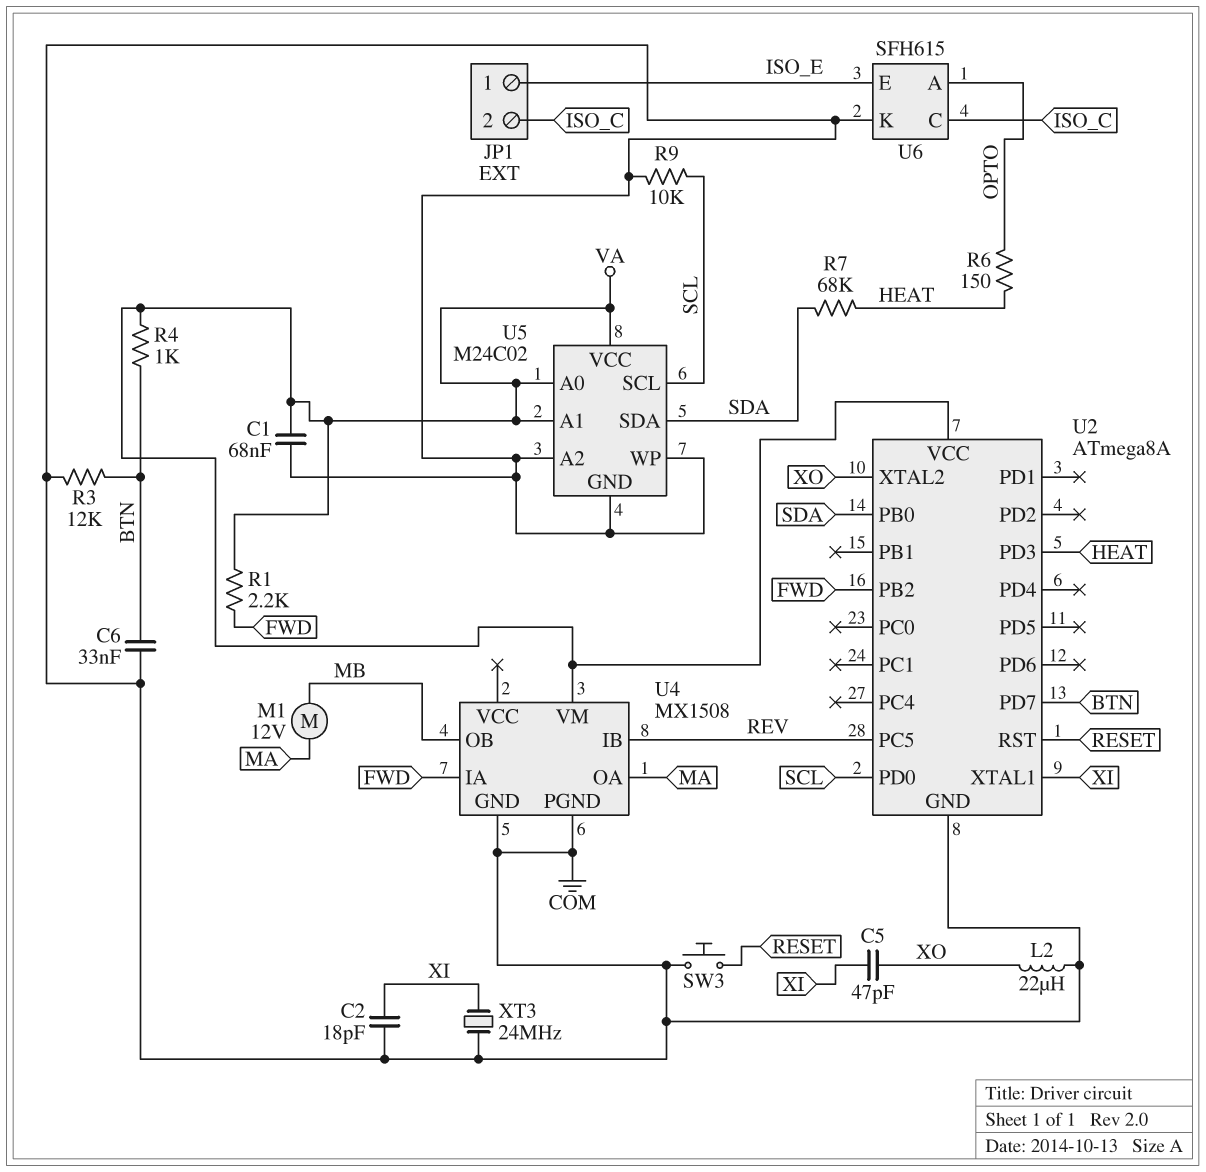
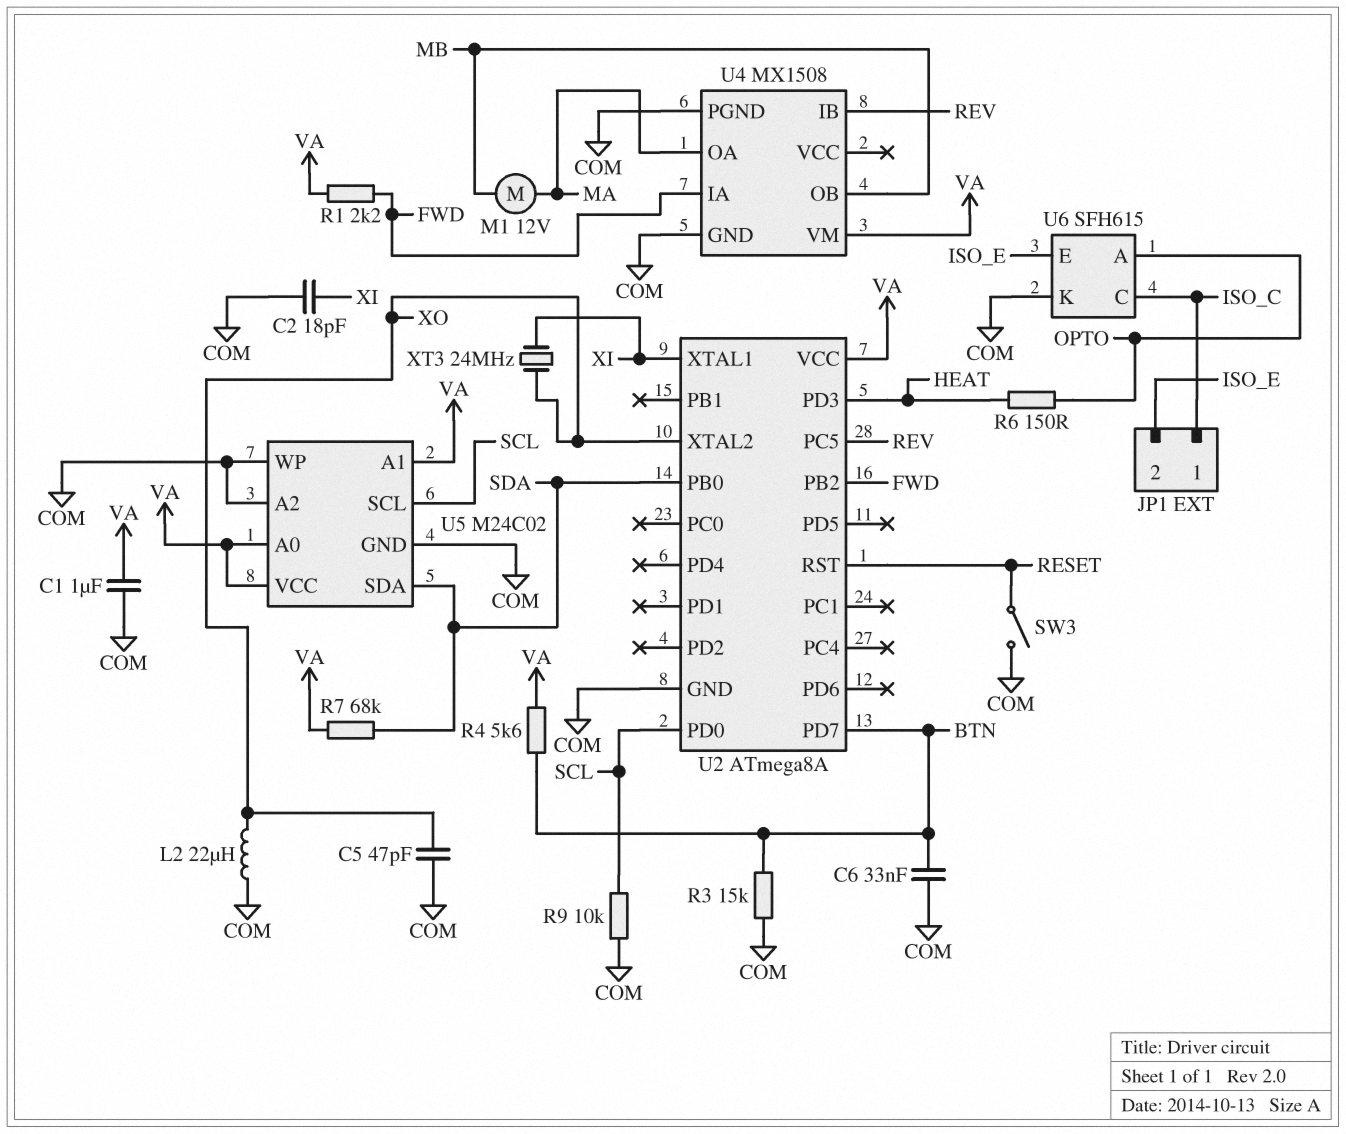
C1: 68nF (COM, VA) -> 1uF (COM, VA)
C5: 47pF (XI, XO) -> 47pF (COM, XO)
JP1 pin 1: ISO_E -> ISO_C
JP1 pin 2: ISO_C -> ISO_E
R3: 12k (BTN, COM) -> 15k (BTN, COM)
R4: 1k (BTN, VA) -> 5.6k (BTN, VA)
R7: 68k (HEAT, SDA) -> 68k (SDA, VA)
SW3: button (COM, RESET) -> switch (COM, RESET)
XT3: 24MHz (COM, XI) -> 24MHz (XI, XO)

